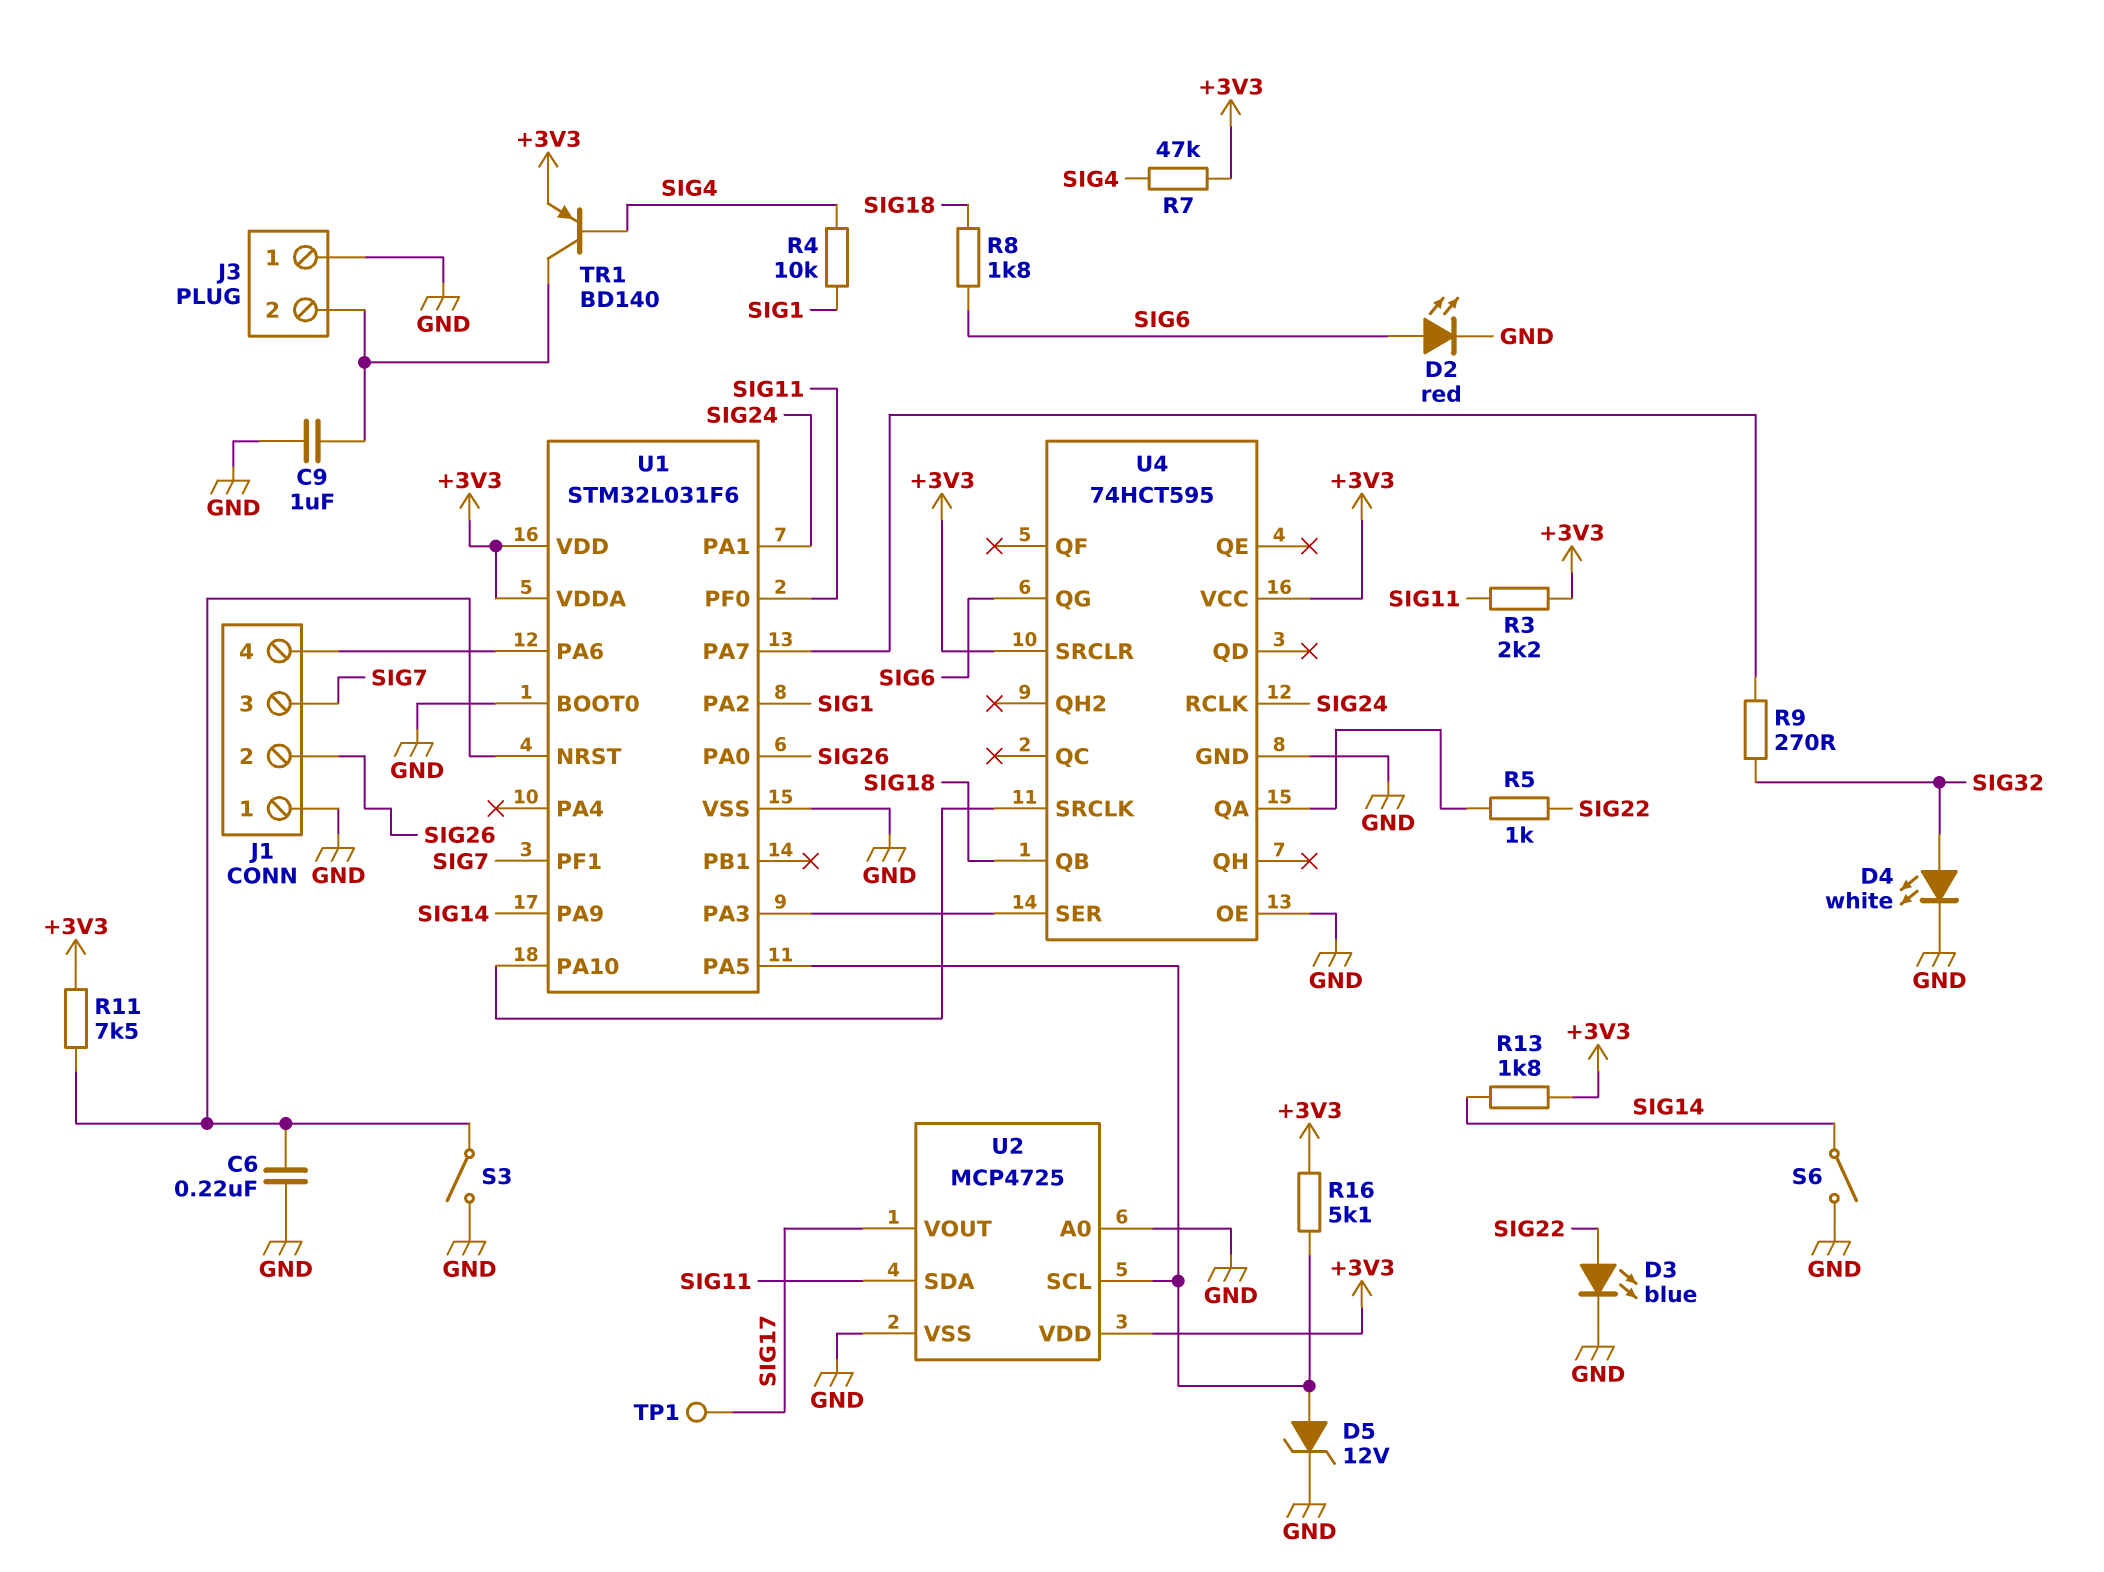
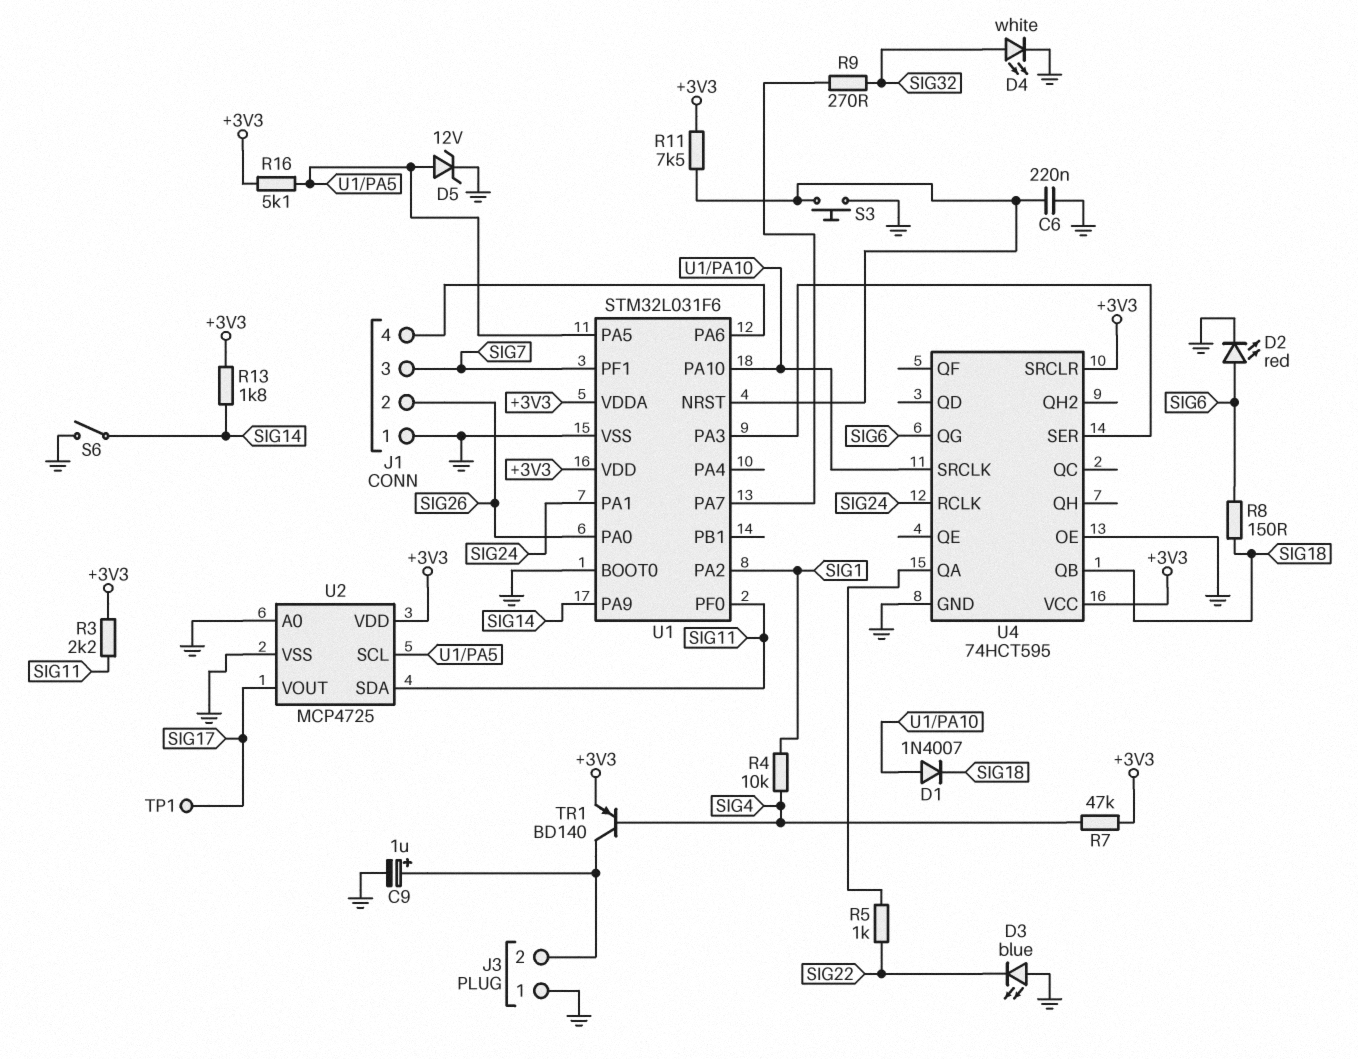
C9: 1uF (GND, J3/2) -> 1uF (plus J3/2, minus GND)
D1: none -> diode 1N4007 (A U1/PA10, K SIG18)
D3: LED blue (A SIG22, K GND) -> LED blue (A GND, K SIG22)
R8: 1.8k (SIG6, SIG18) -> 150 (SIG6, SIG18)
S3: switch (GND, U1/NRST) -> button (GND, U1/NRST)

